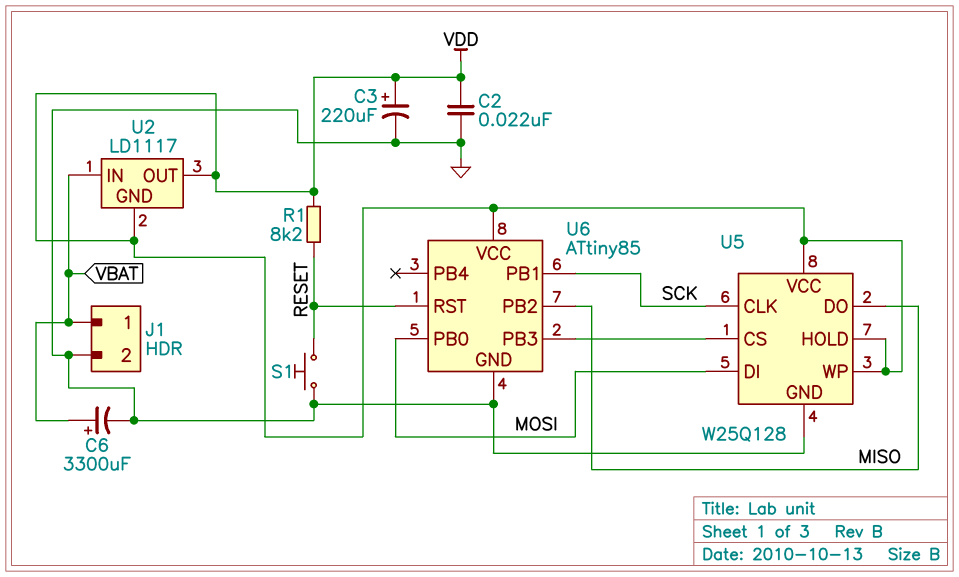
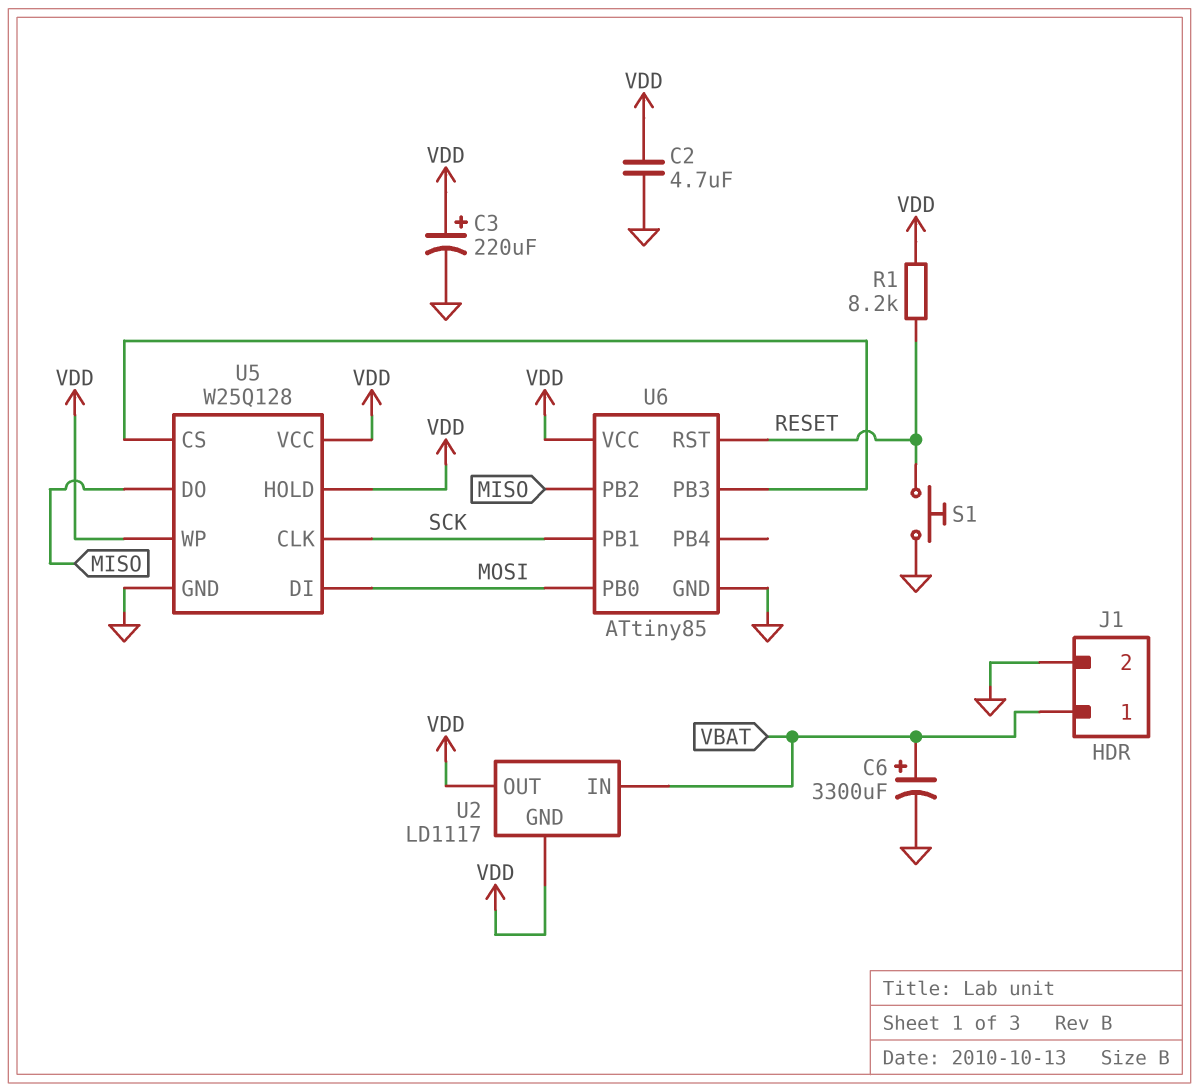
C2: 22nF (GND, VDD) -> 4.7uF (GND, VDD)

